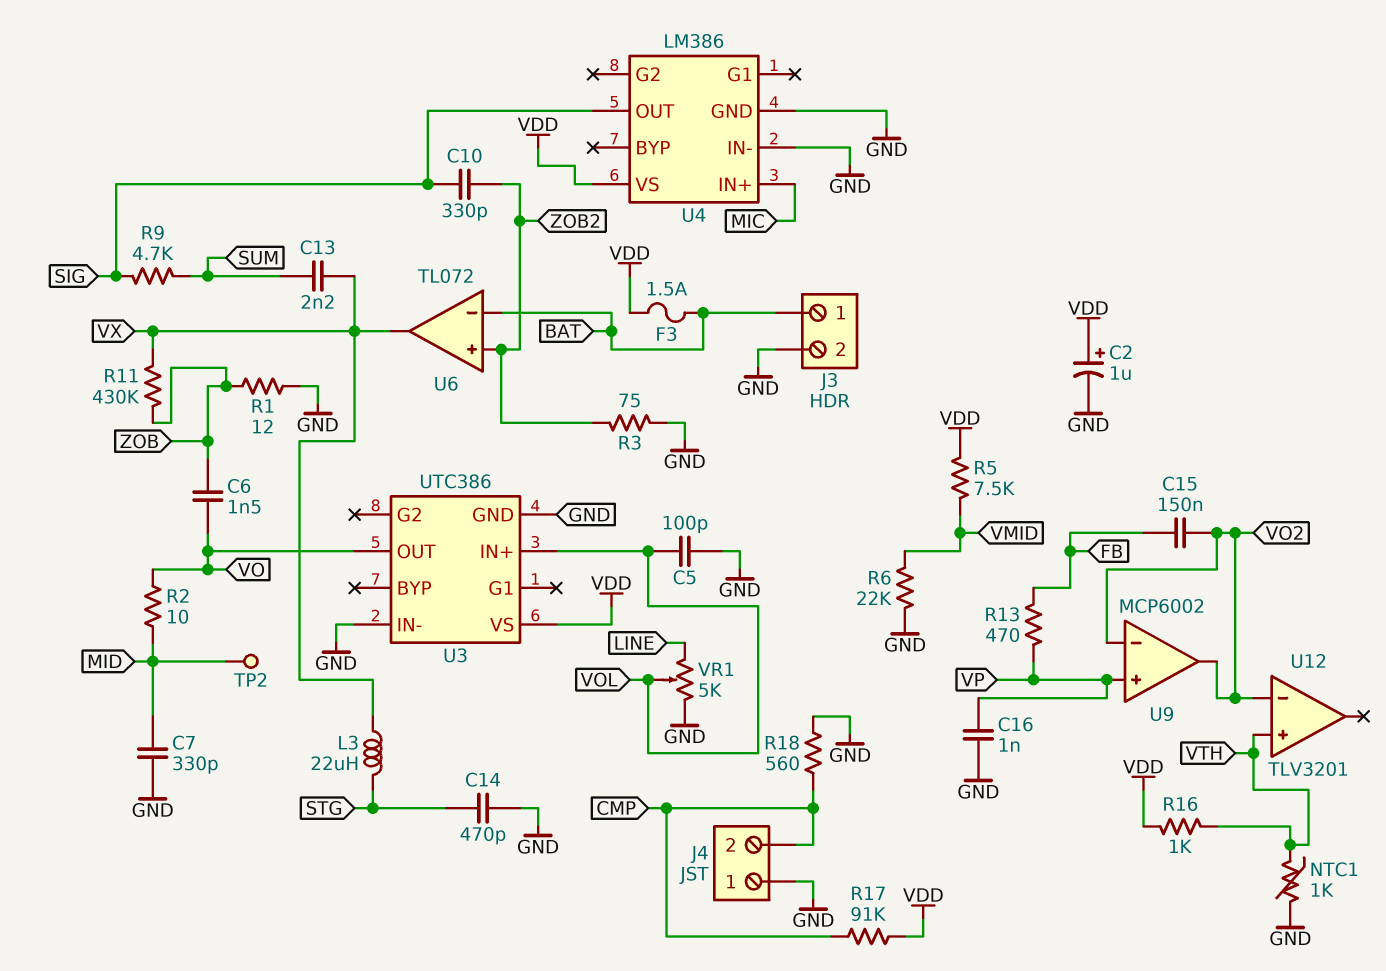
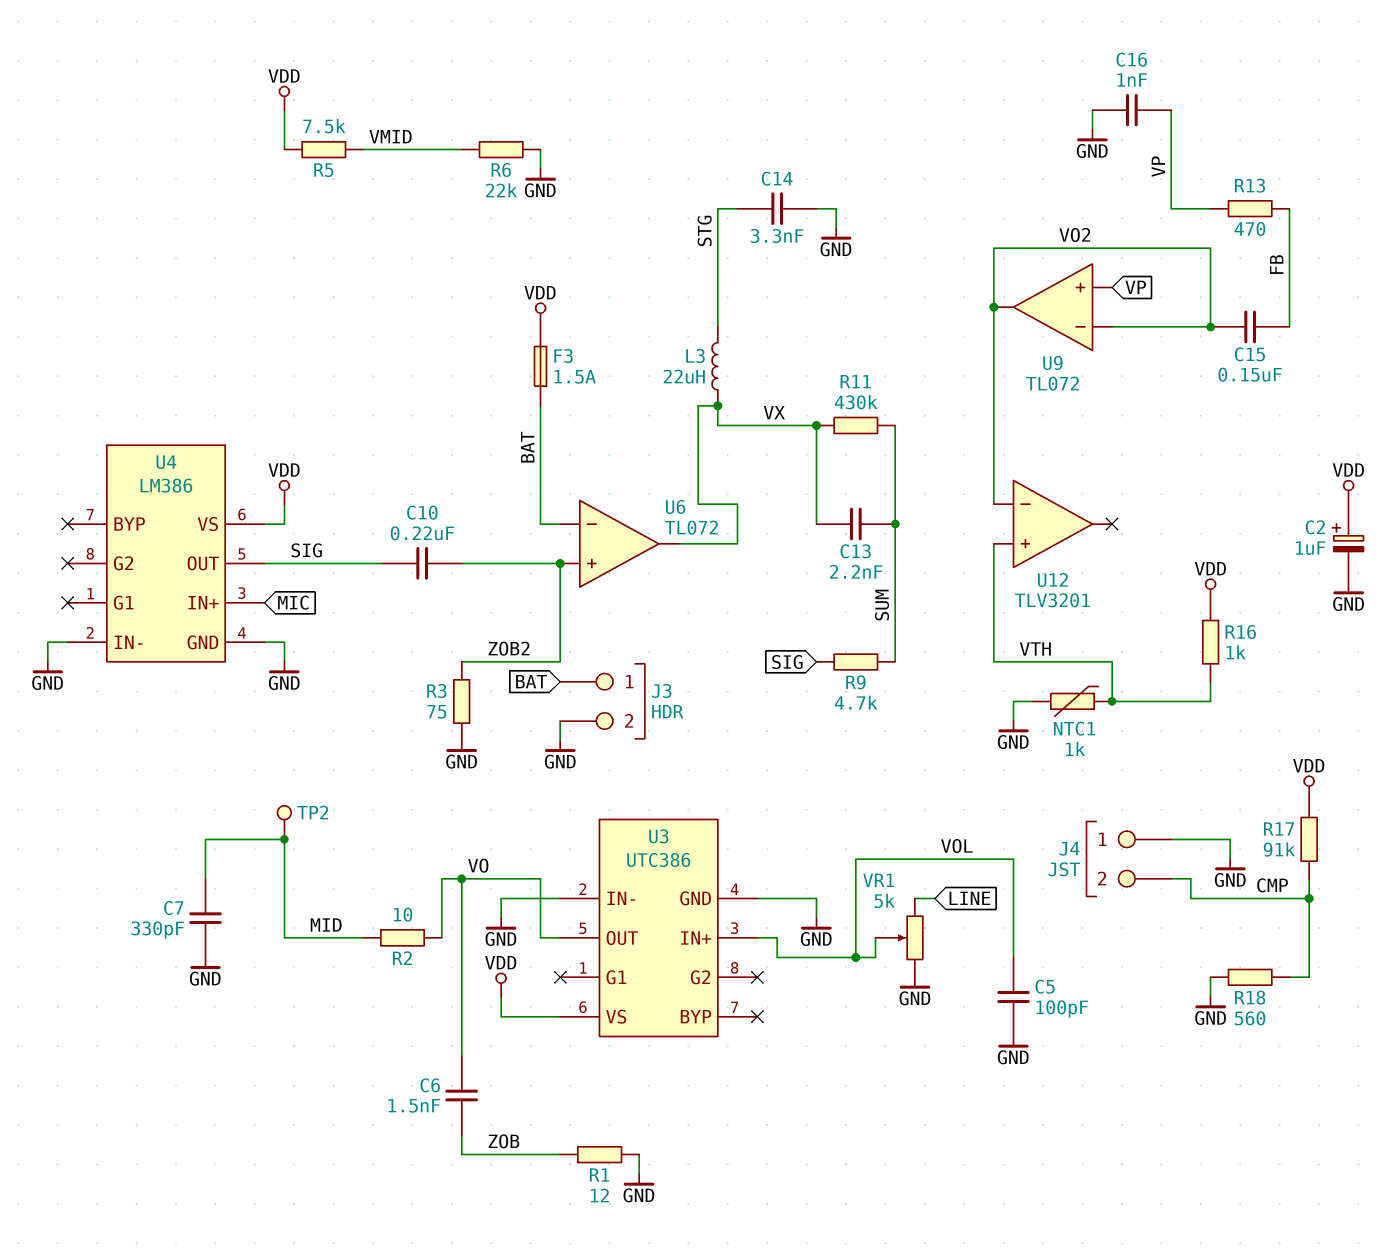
C10: 330pF (SIG, ZOB2) -> 220nF (SIG, ZOB2)
C14: 470pF (GND, STG) -> 3.3nF (GND, STG)
R11: 430k (VX, ZOB) -> 430k (SUM, VX)
U9: MCP6002 -> TL072

